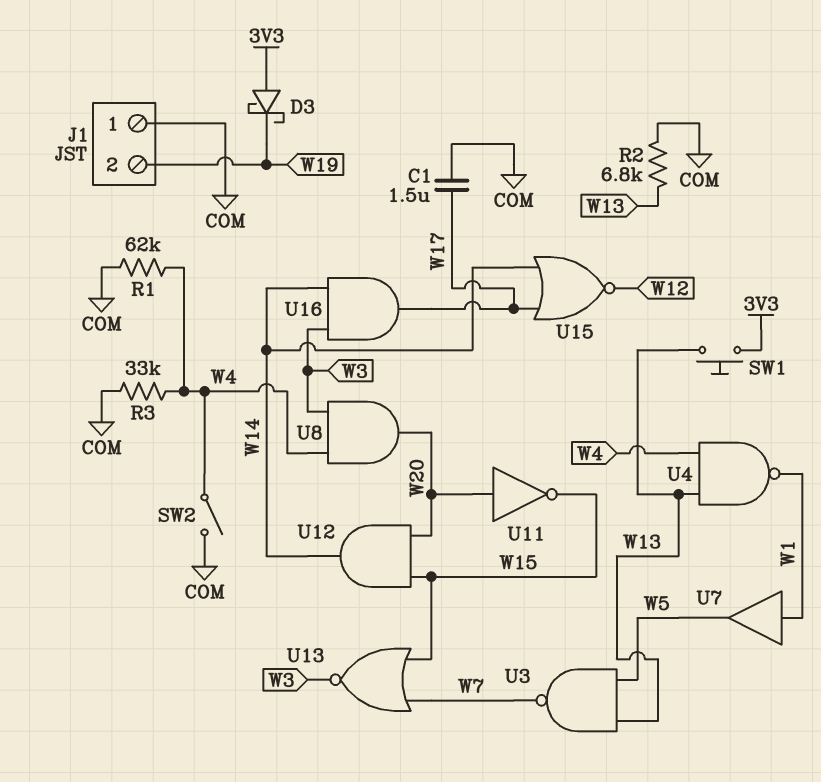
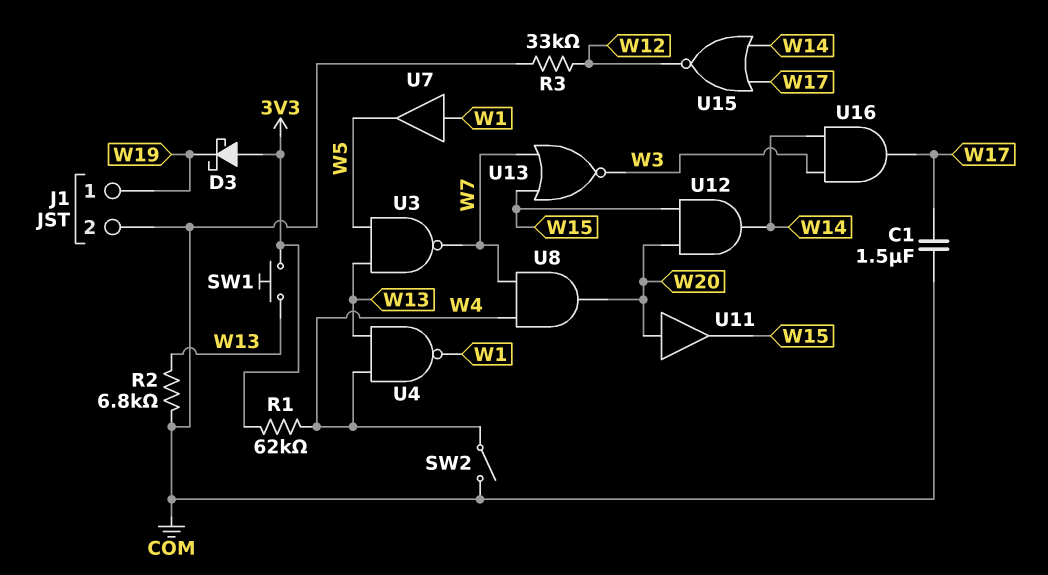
J1 pin 1: COM -> W19
J1 pin 2: W19 -> COM
R1: 62k (COM, W4) -> 62k (3V3, W4)
R3: 33k (COM, W4) -> 33k (COM, W12)
U8: AND (in W3, in W4, out W20) -> AND (in W4, in W7, out W20)
U11: NOT (in W20, out W15) -> buffer (in W20, out W15)

